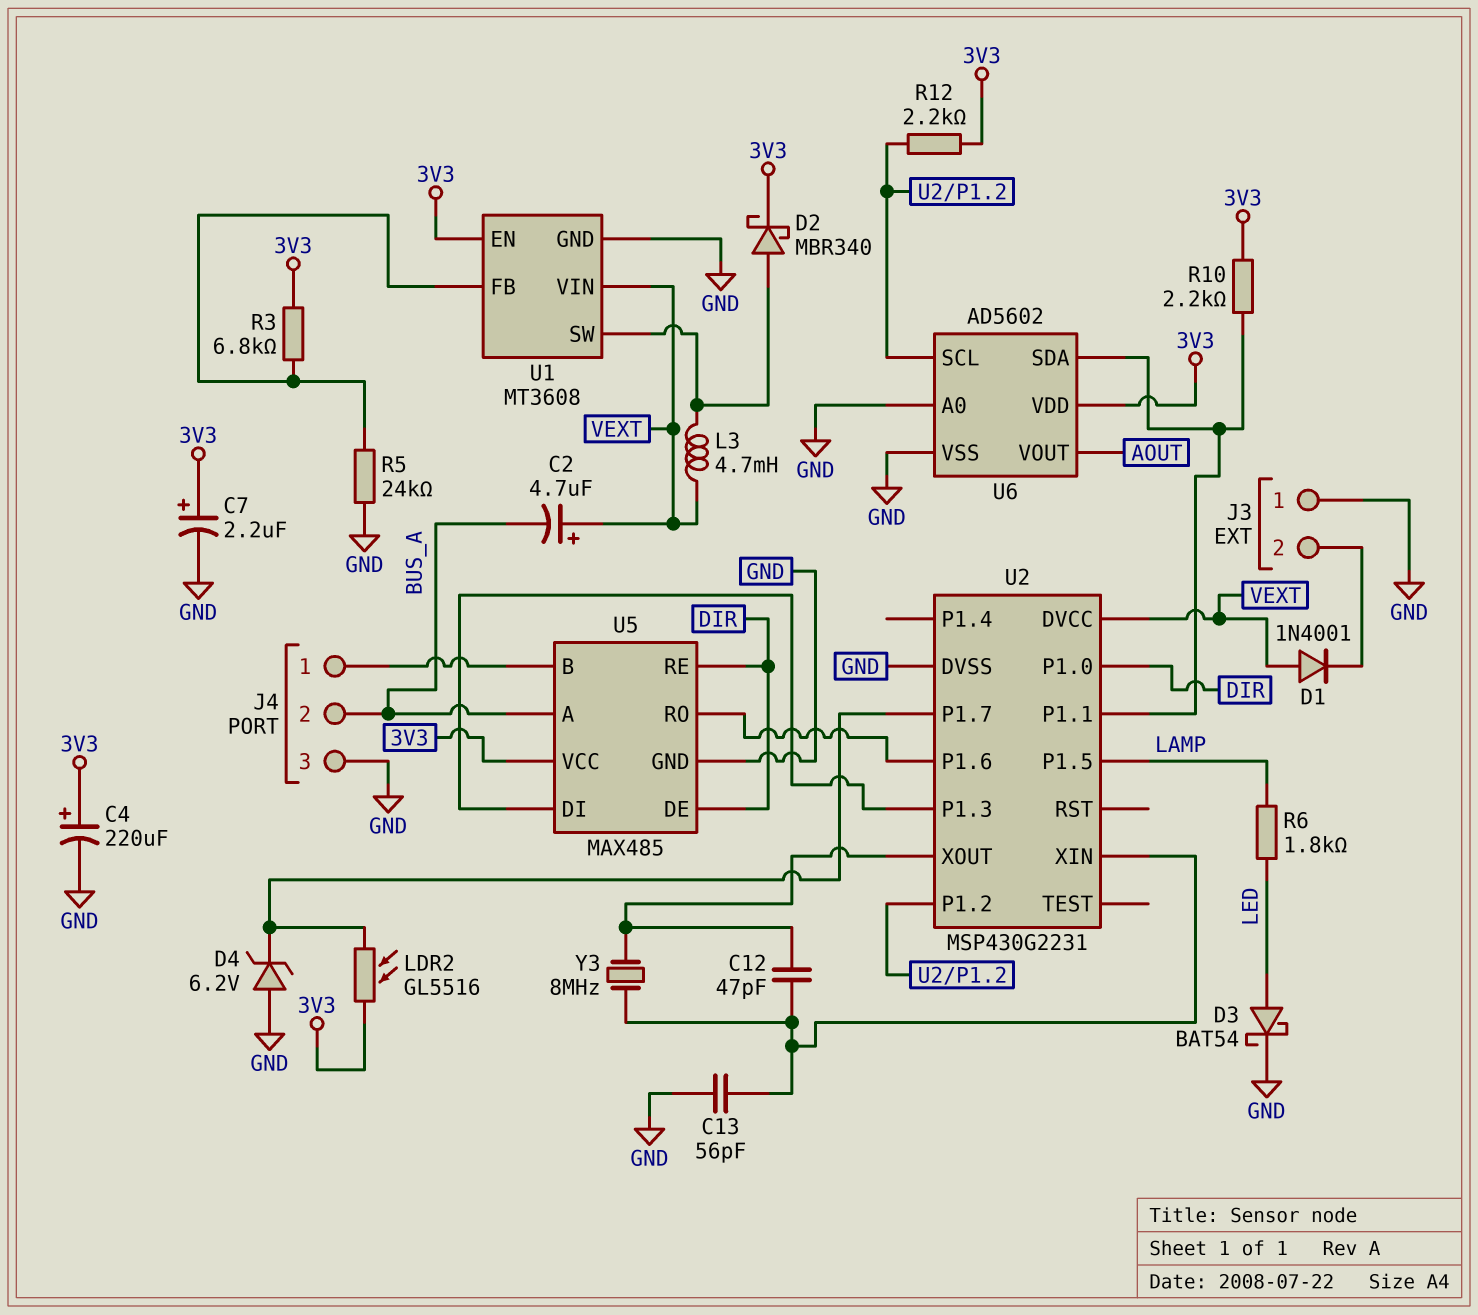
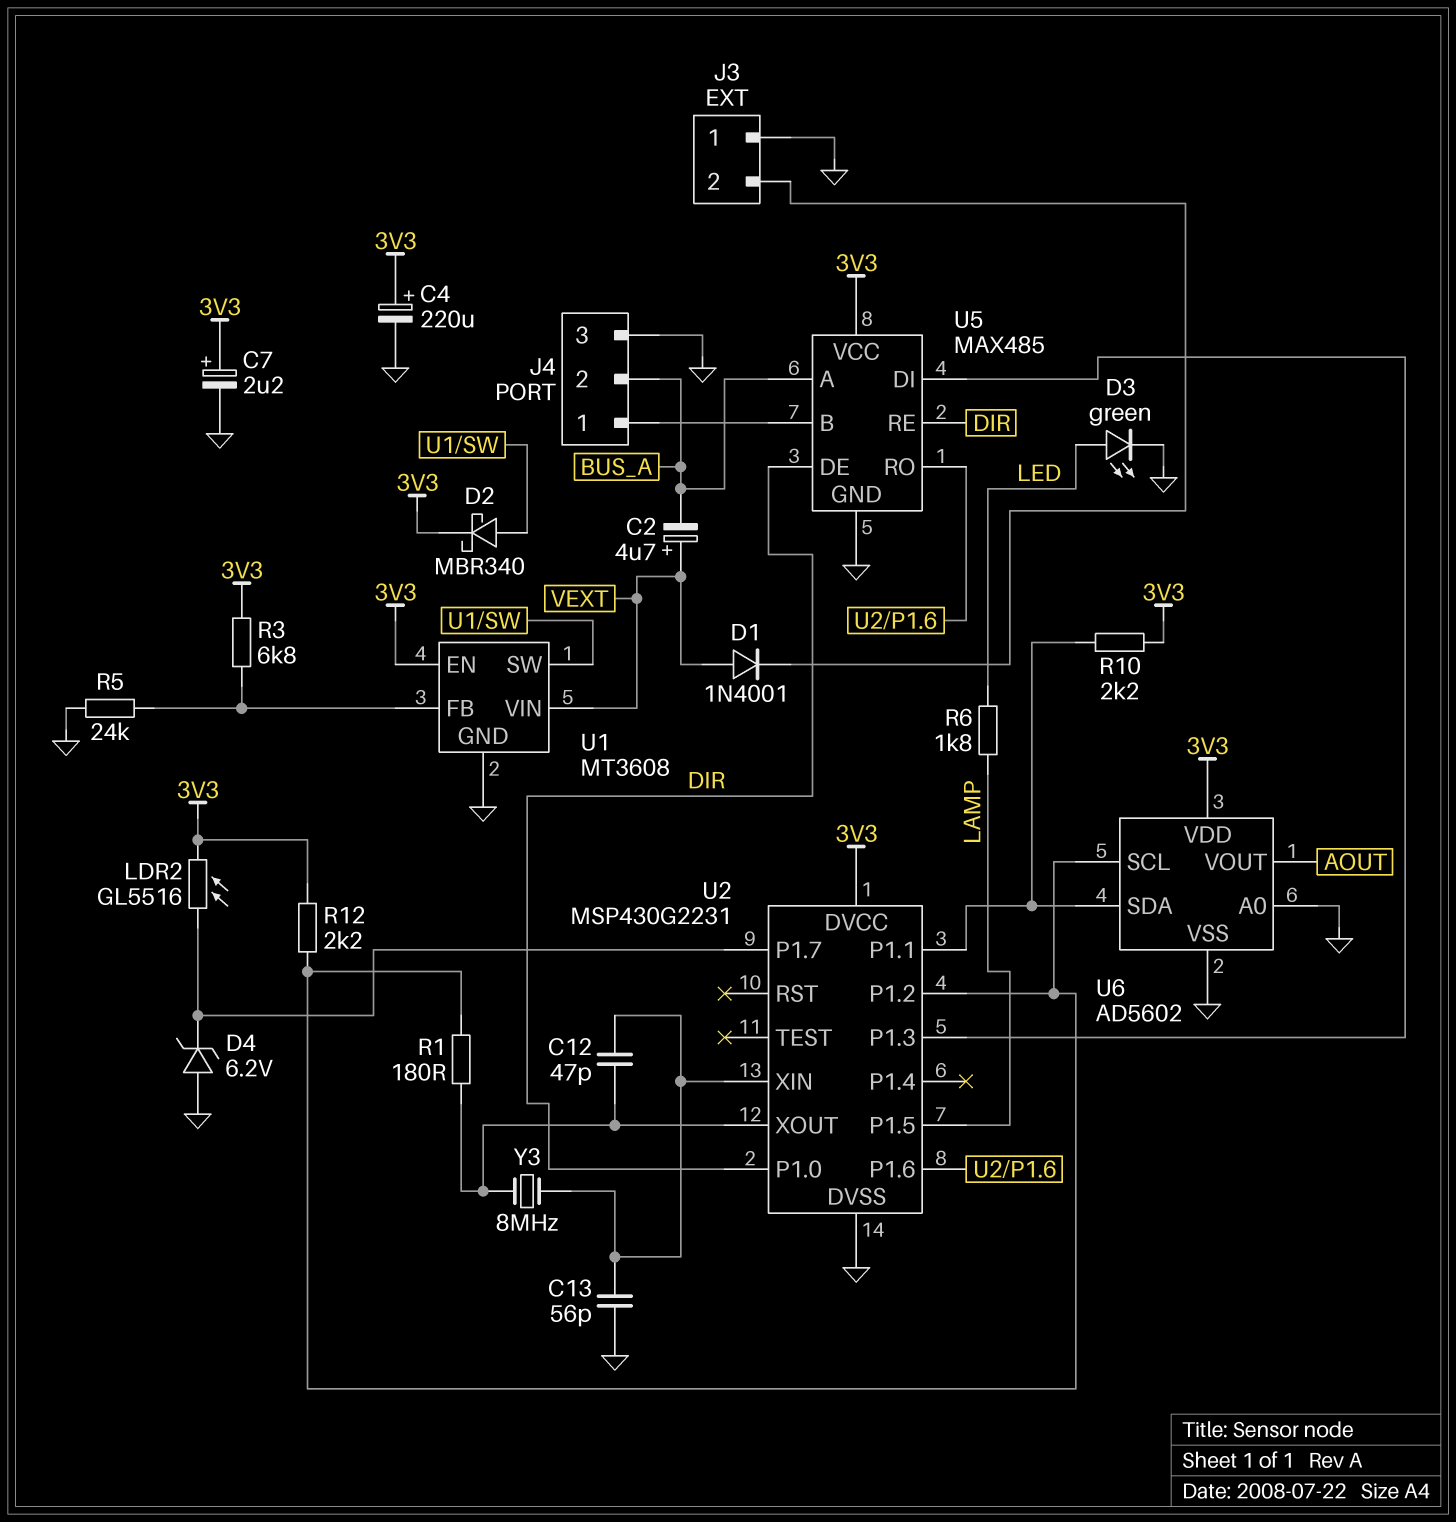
D3: schottky BAT54 (A LED, K GND) -> LED green (A LED, K GND)
L3: 4.7mH (U1/SW, VEXT) -> none
R1: none -> 180 (U2/P1.2, U2/XOUT)
U2 pin DVCC: VEXT -> 3V3

